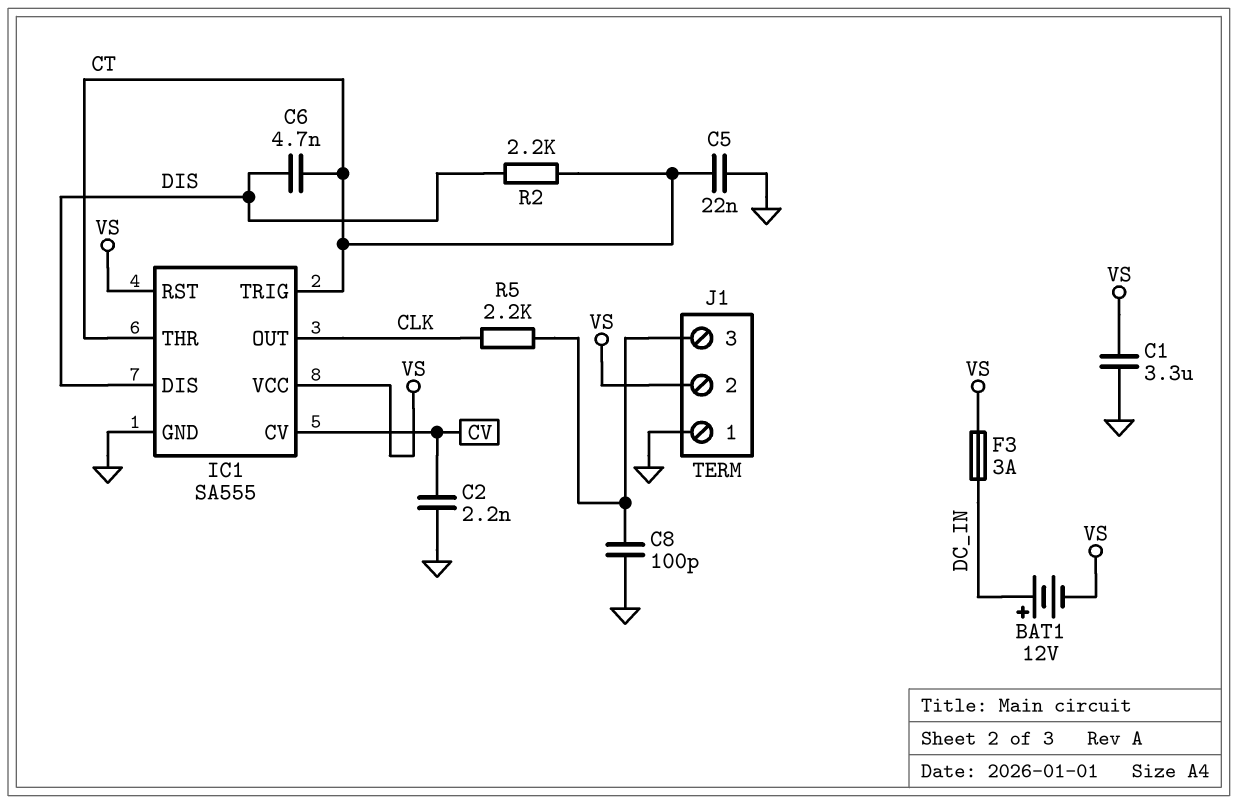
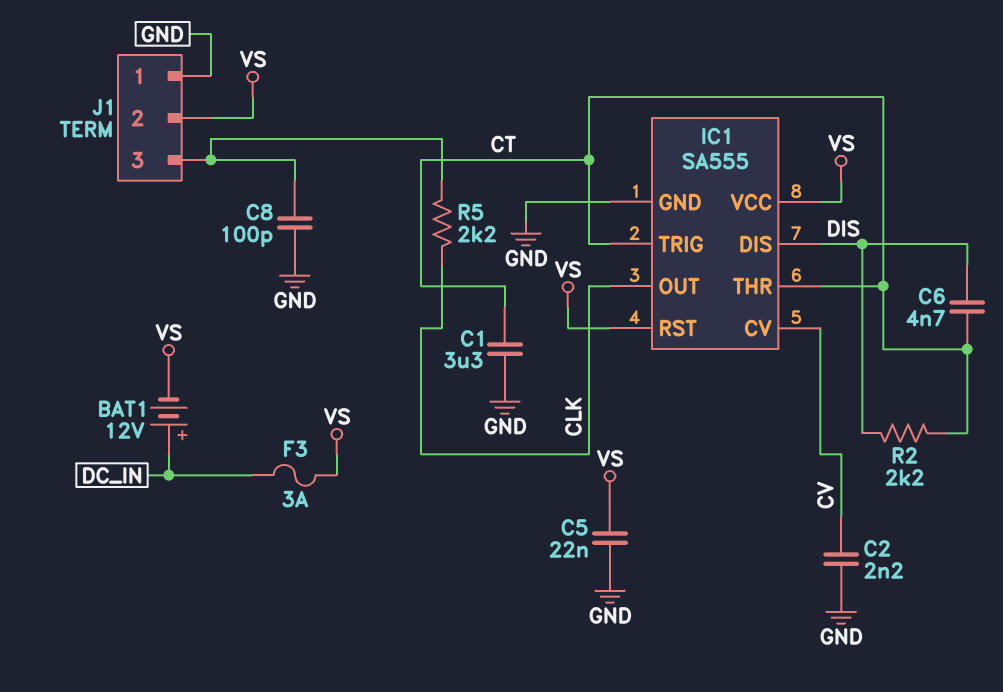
C1: 3.3uF (GND, VS) -> 3.3uF (CT, GND)
C5: 22nF (CT, GND) -> 22nF (GND, VS)

